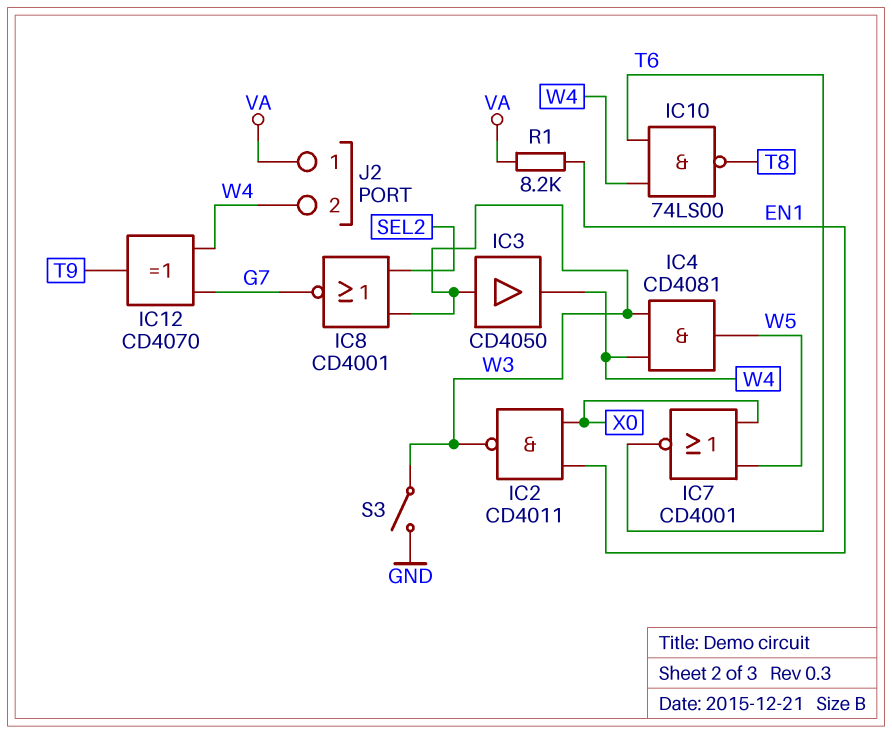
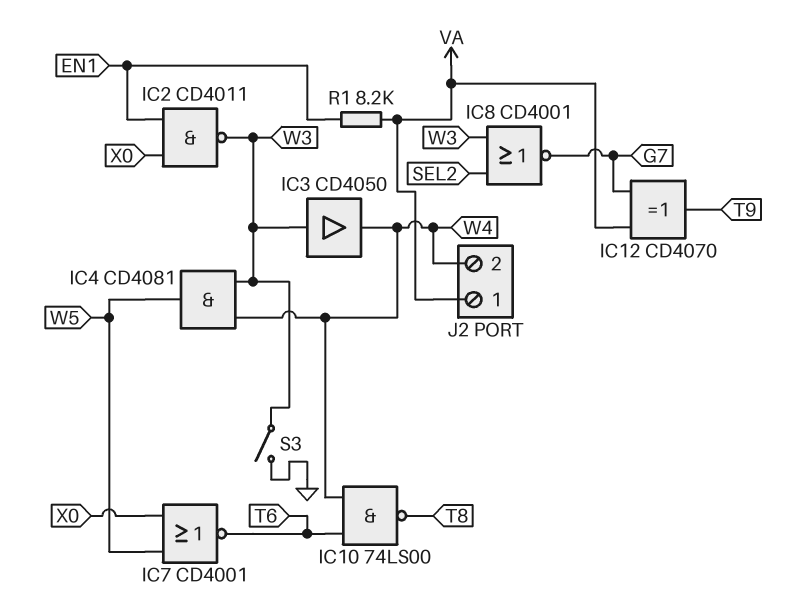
IC12: XOR CD4070 (in G7, in W4, out T9) -> XOR CD4070 (in G7, in VA, out T9)

